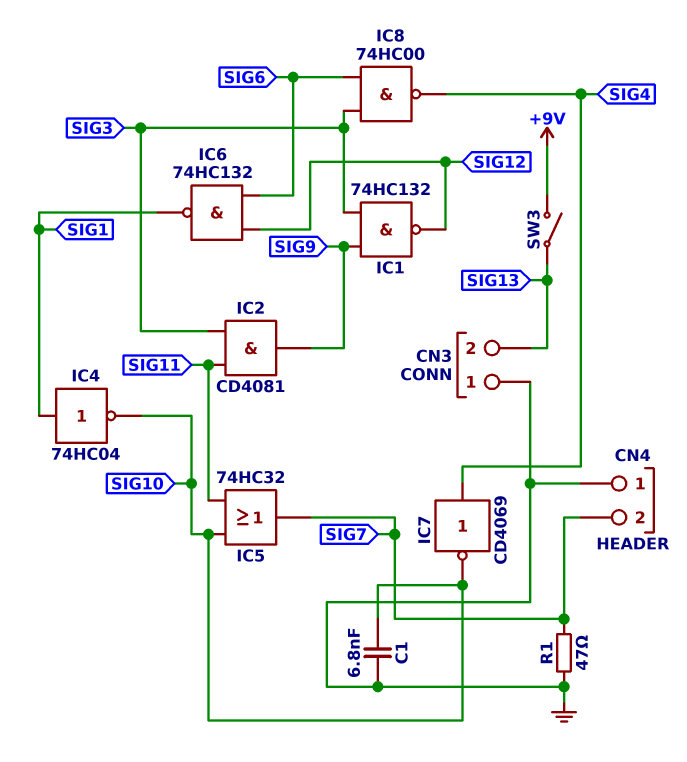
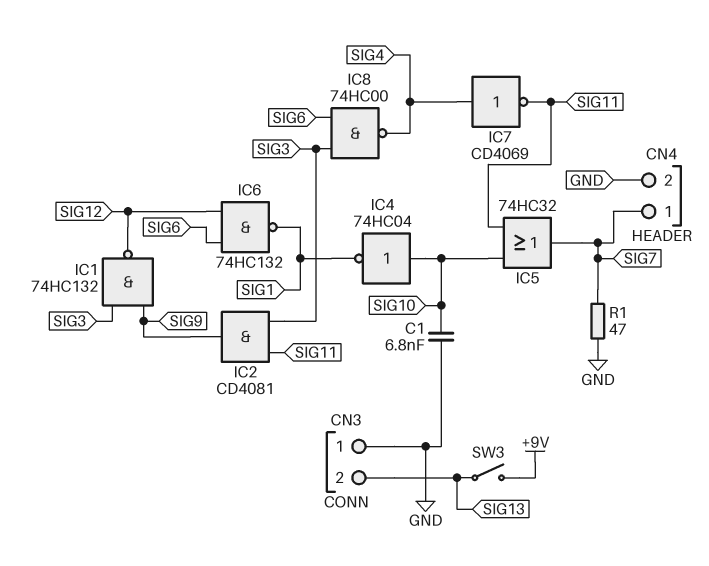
CN4 pin 1: GND -> SIG7
CN4 pin 2: SIG7 -> GND
IC4: NOT 74HC04 (in SIG1, out SIG10) -> NOT 74HC04 (in SIG10, out SIG1)
IC7: NOT CD4069 (in SIG4, out SIG10) -> NOT CD4069 (in SIG4, out SIG11)

